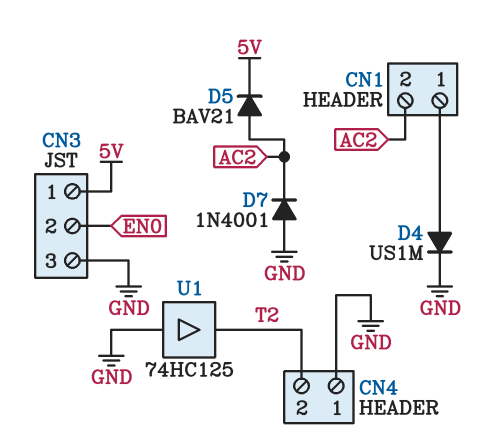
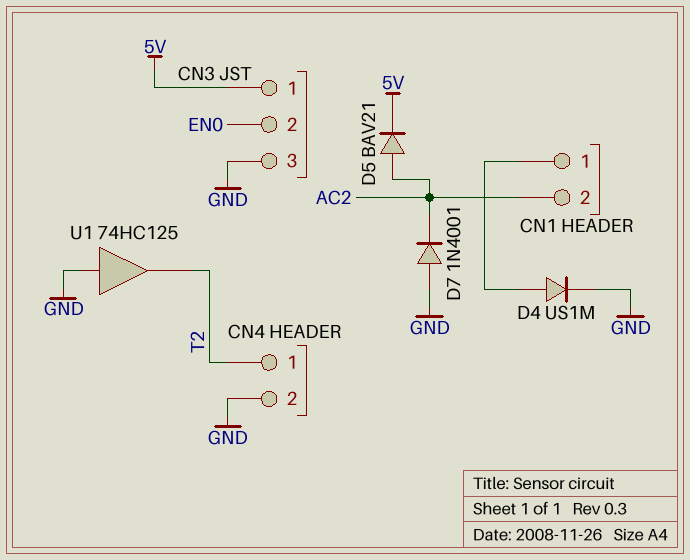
CN4 pin 1: GND -> T2
CN4 pin 2: T2 -> GND

